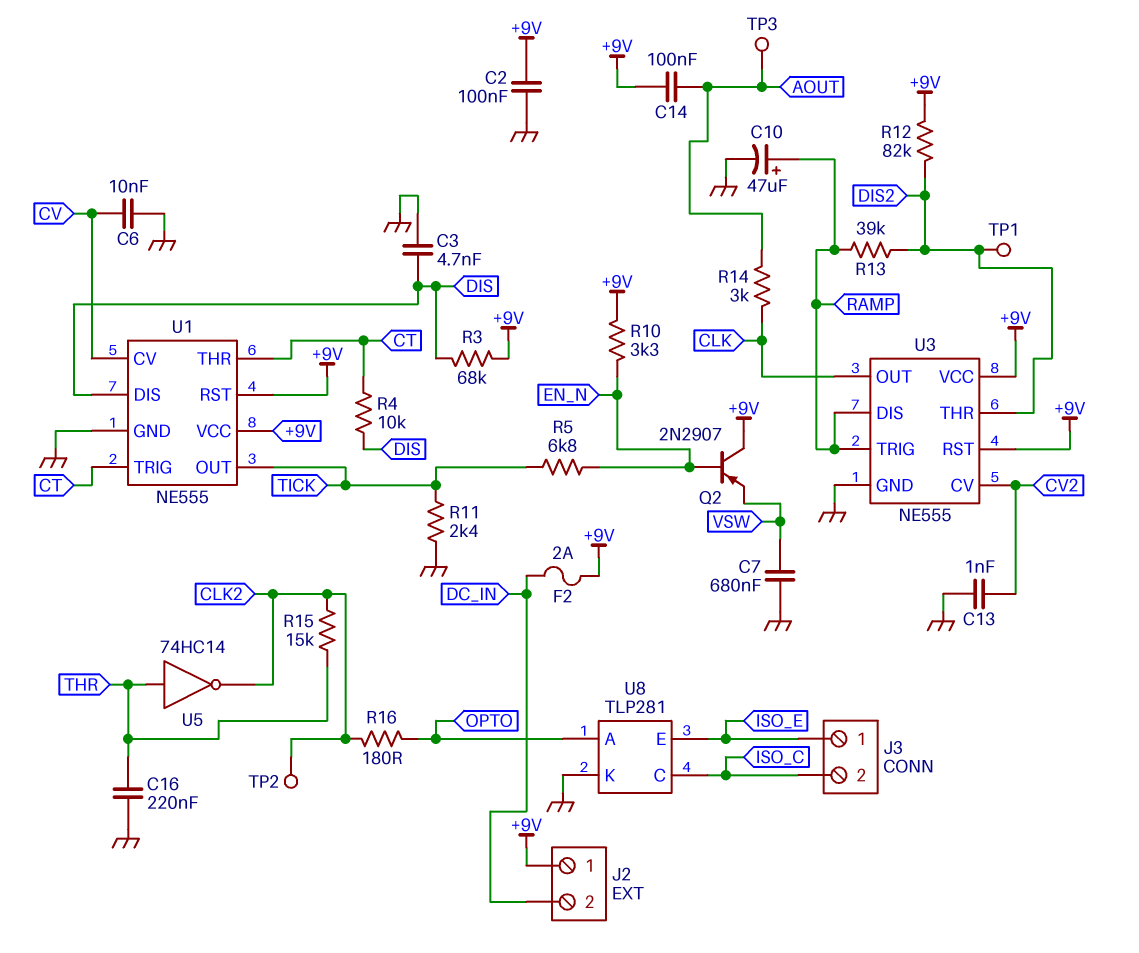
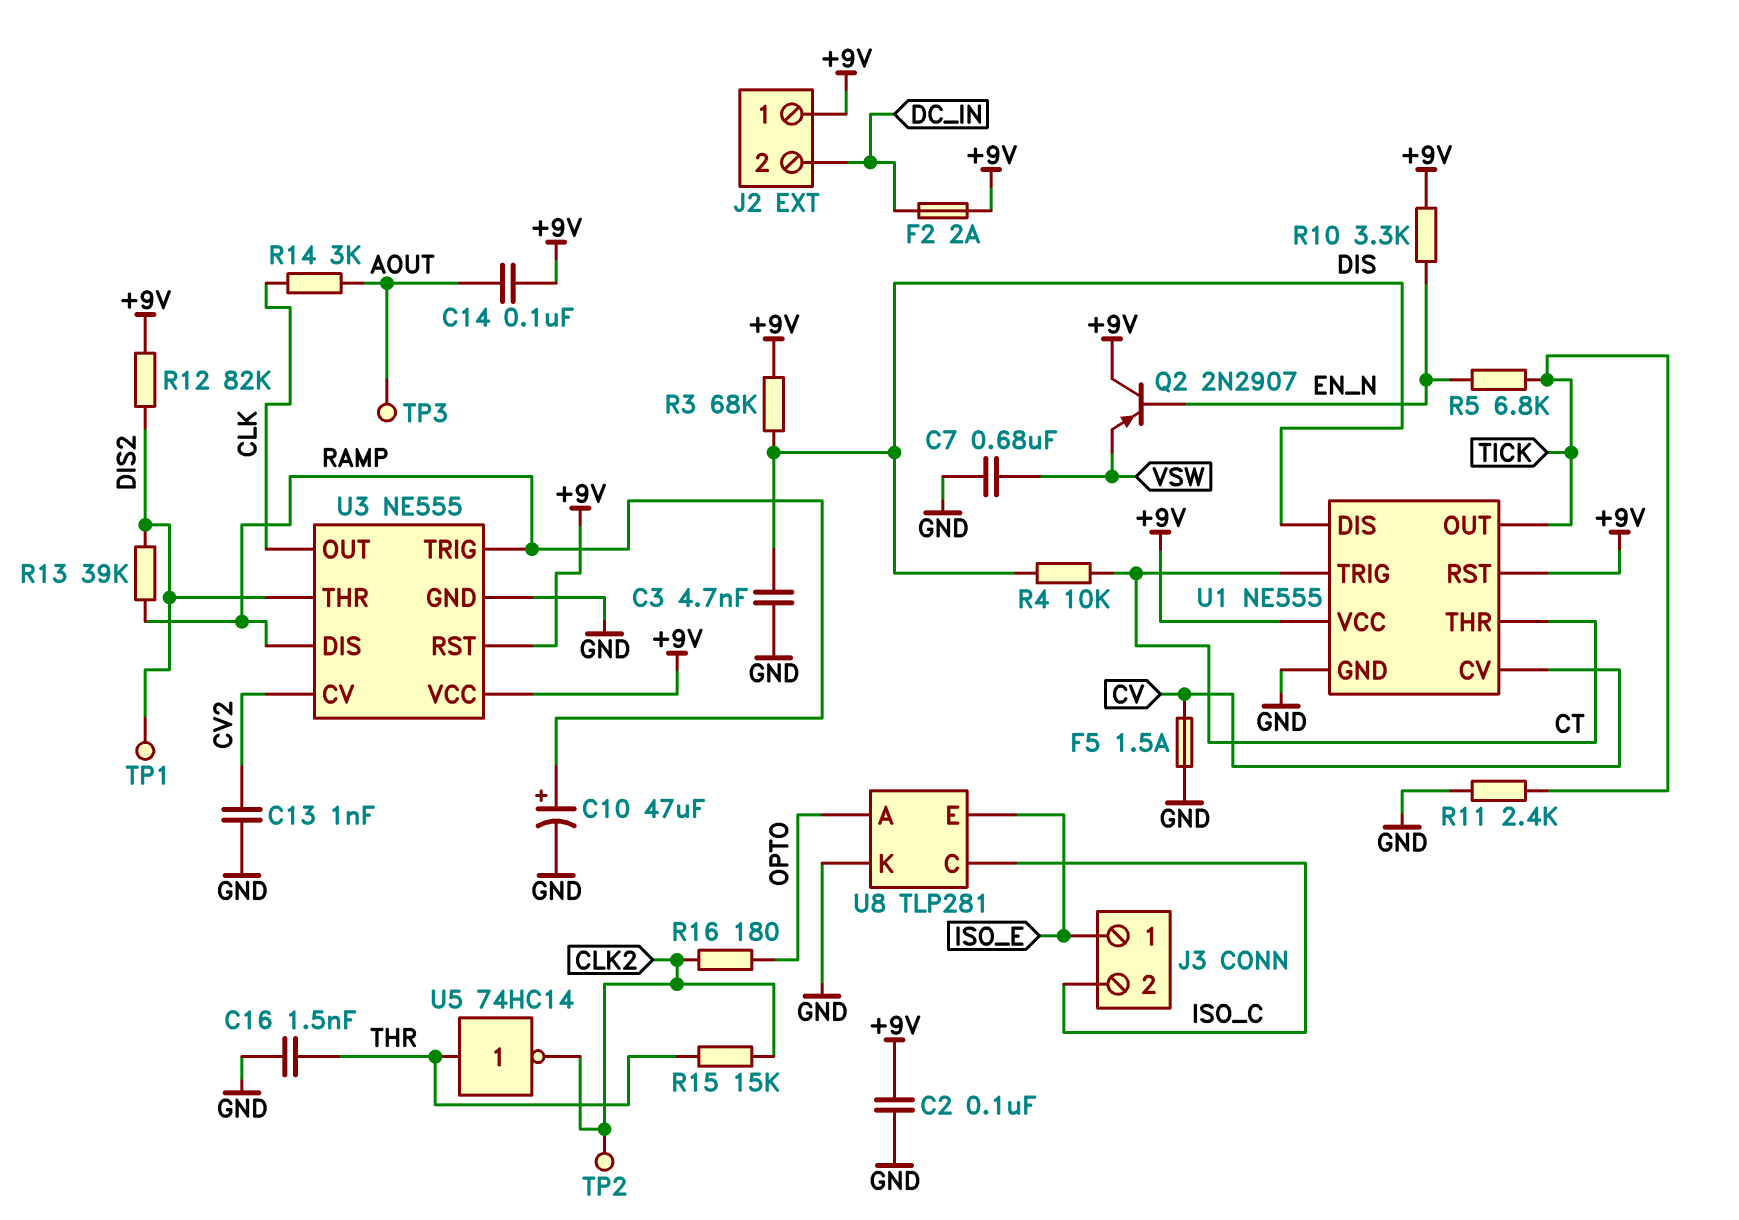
C6: 10nF (CV, GND) -> none
C16: 220nF (GND, THR) -> 1.5nF (GND, THR)
F5: none -> 1.5A (CV, GND)

